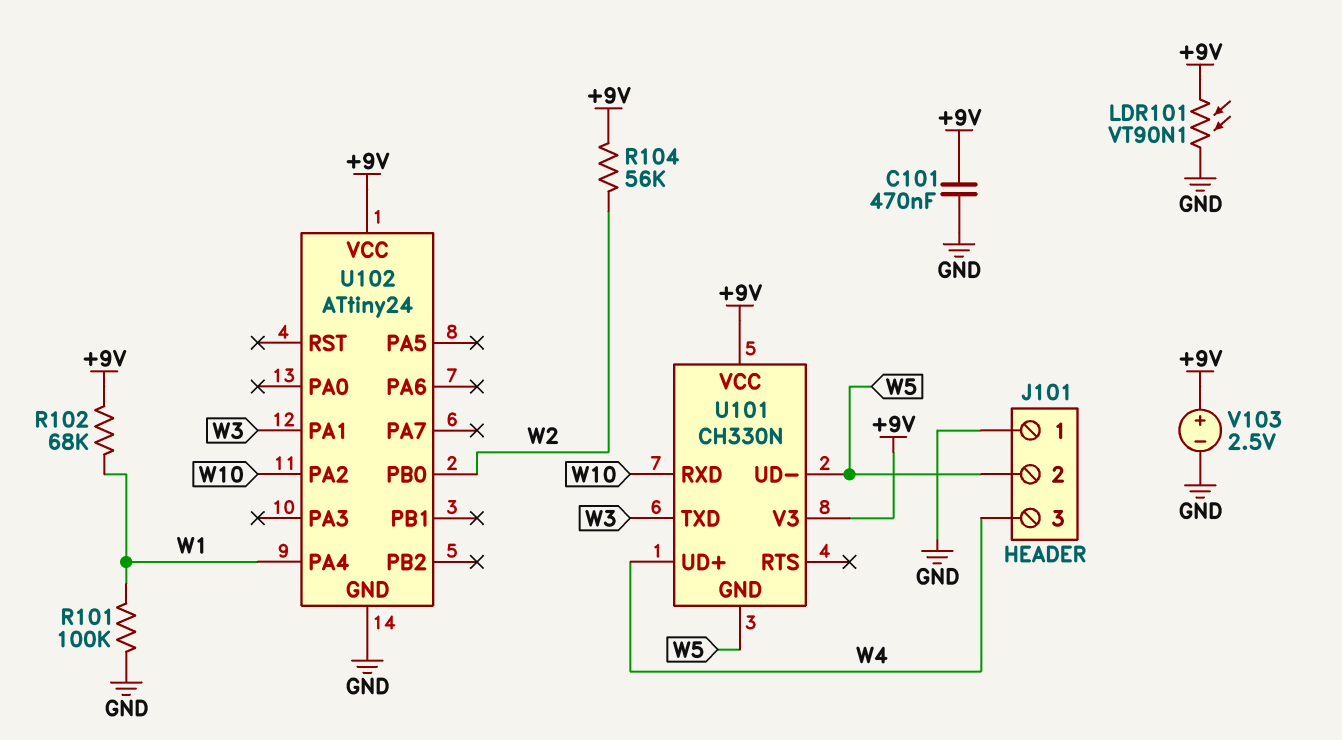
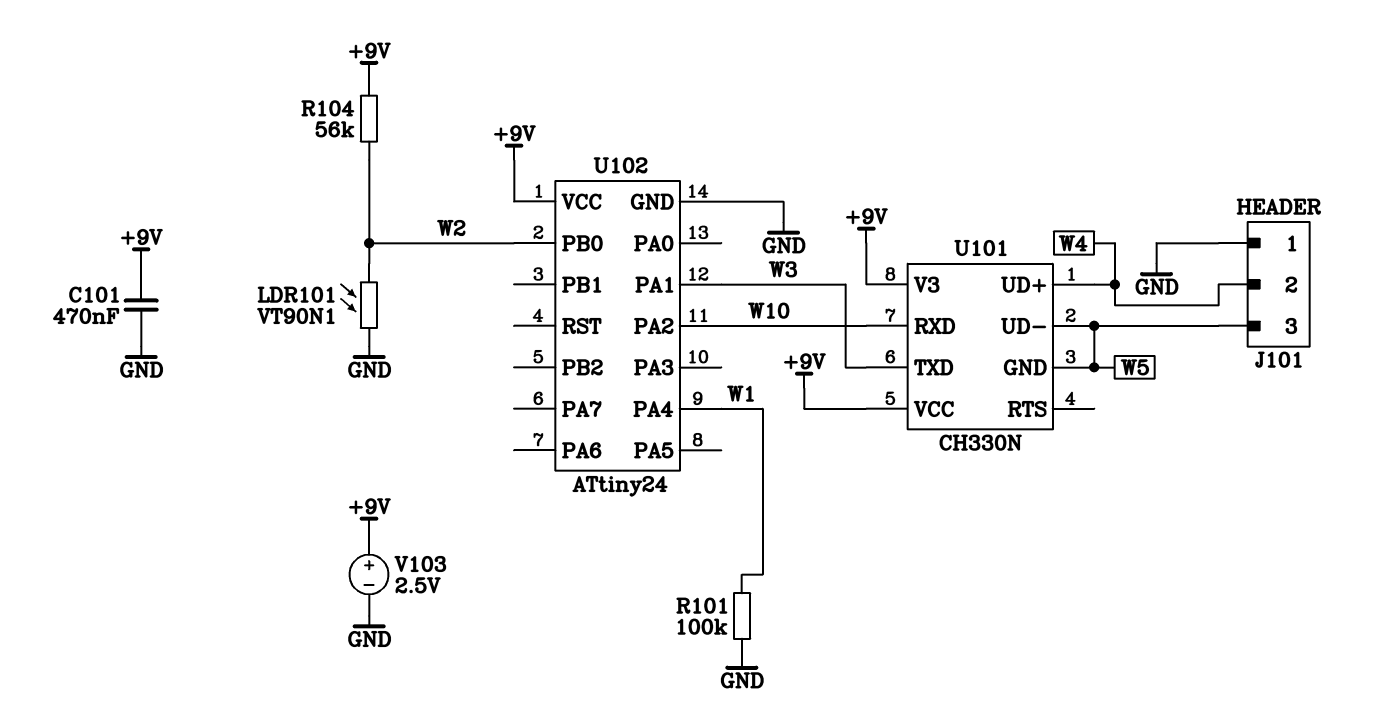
J101 pin 2: W5 -> W4
J101 pin 3: W4 -> W5
LDR101: VT90N1 (+9V, GND) -> VT90N1 (GND, W2)
R102: 68k (+9V, W1) -> none

